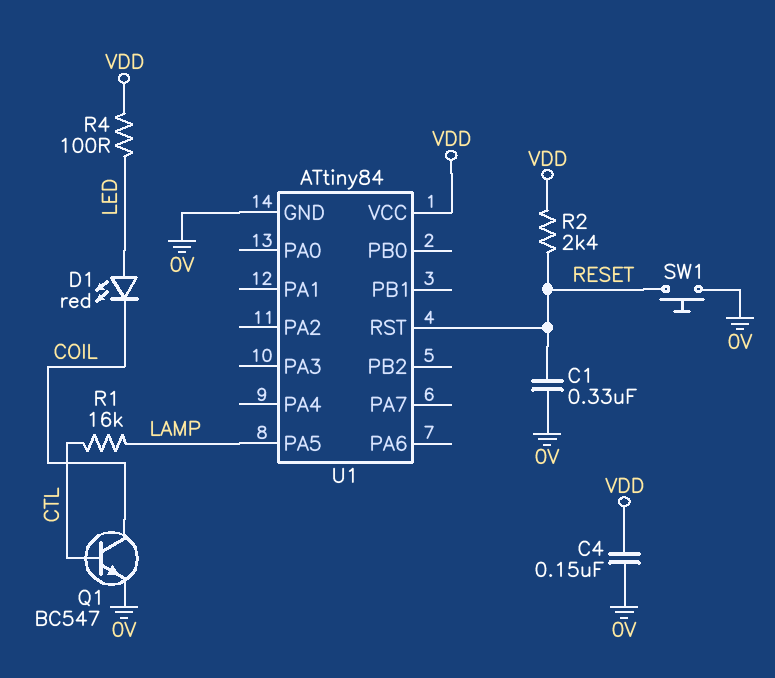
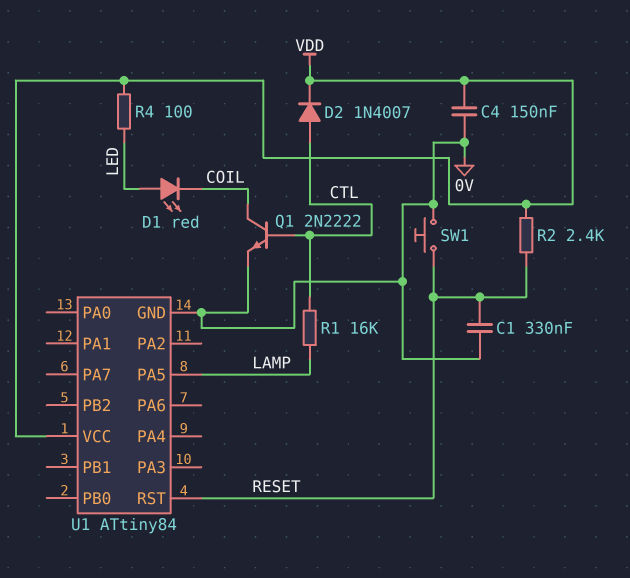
D2: none -> diode 1N4007 (A CTL, K VDD)
Q1: NPN BC547 (B CTL, C COIL, E 0V) -> NPN 2N2222 (B CTL, C COIL, E 0V)

